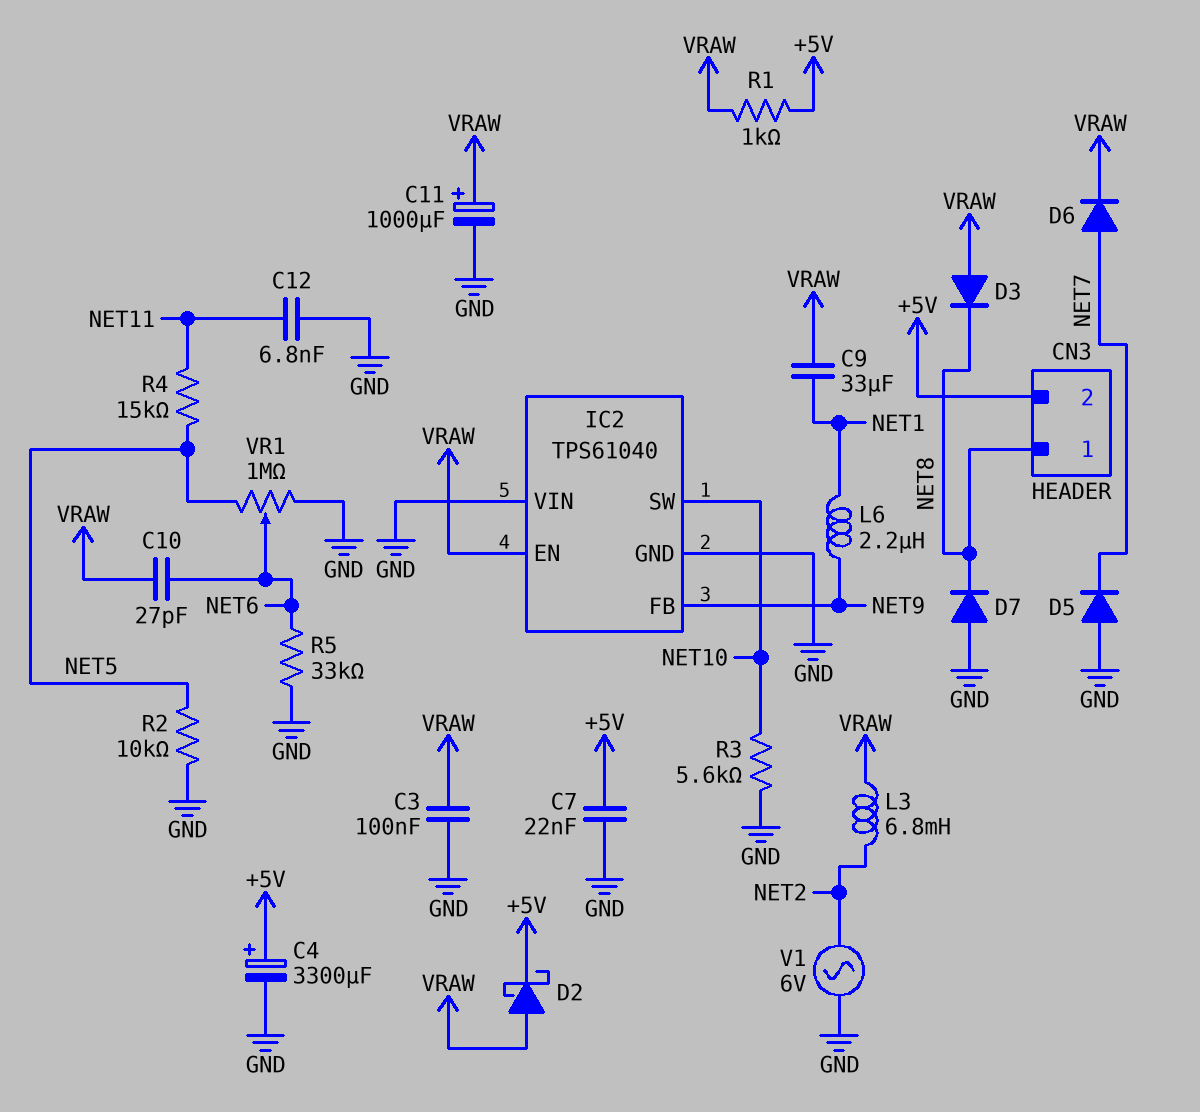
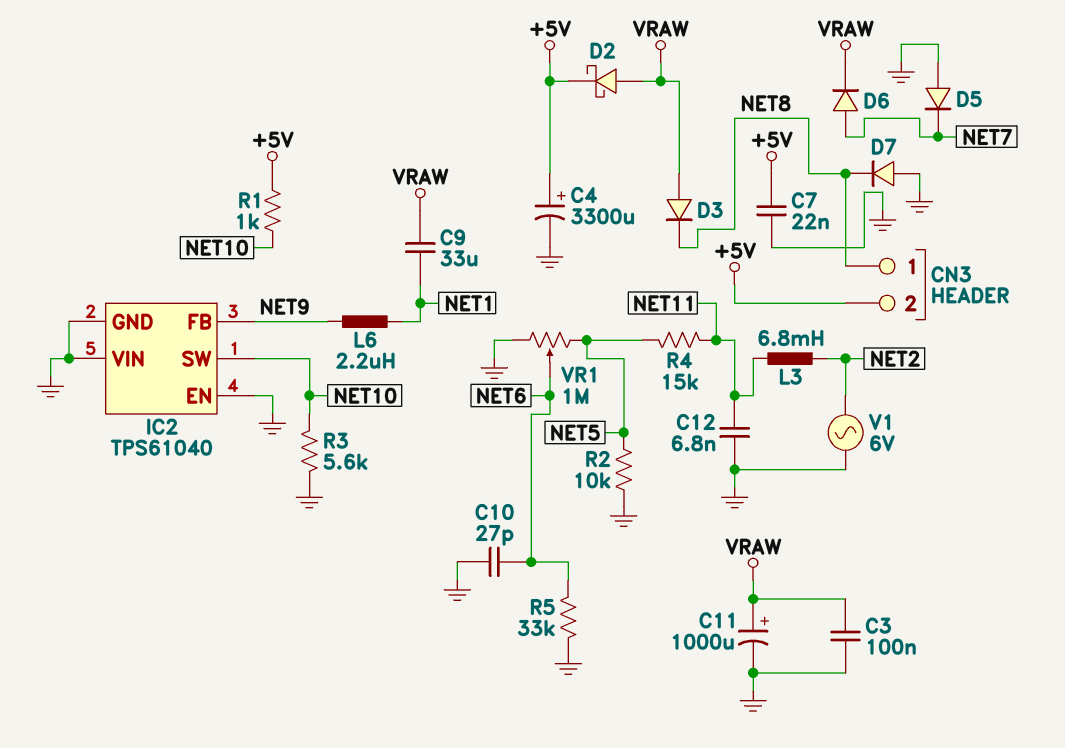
C10: 27pF (NET6, VRAW) -> 27pF (GND, NET6)
IC2 pin EN: VRAW -> GND
L3: 6.8mH (NET2, VRAW) -> 6.8mH (NET2, NET11)
R1: 1k (+5V, VRAW) -> 1k (+5V, NET10)

